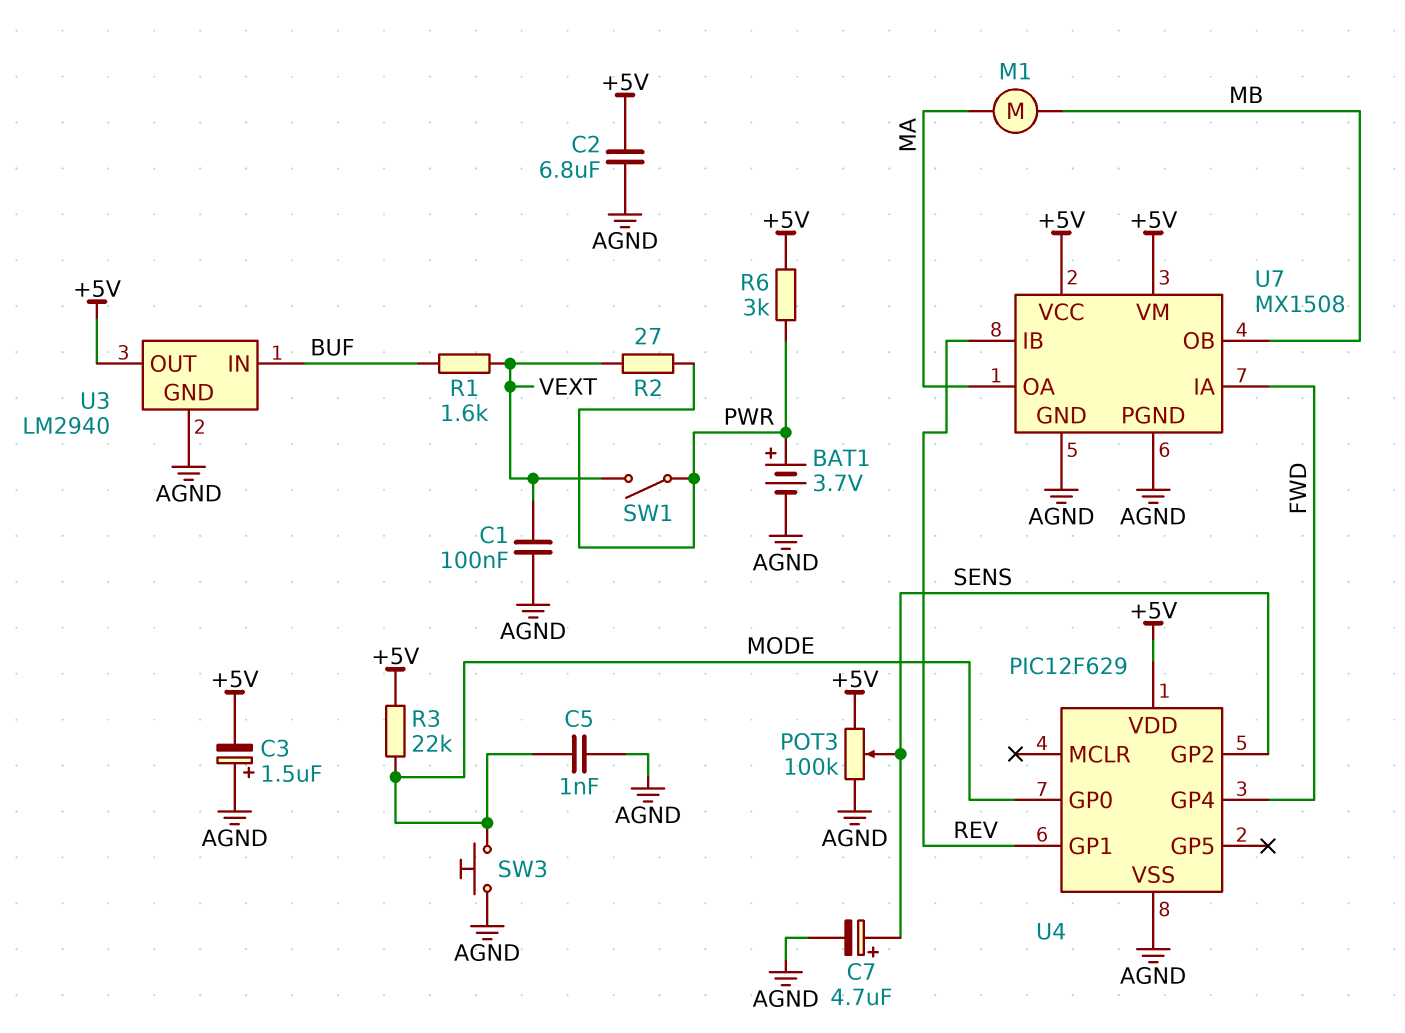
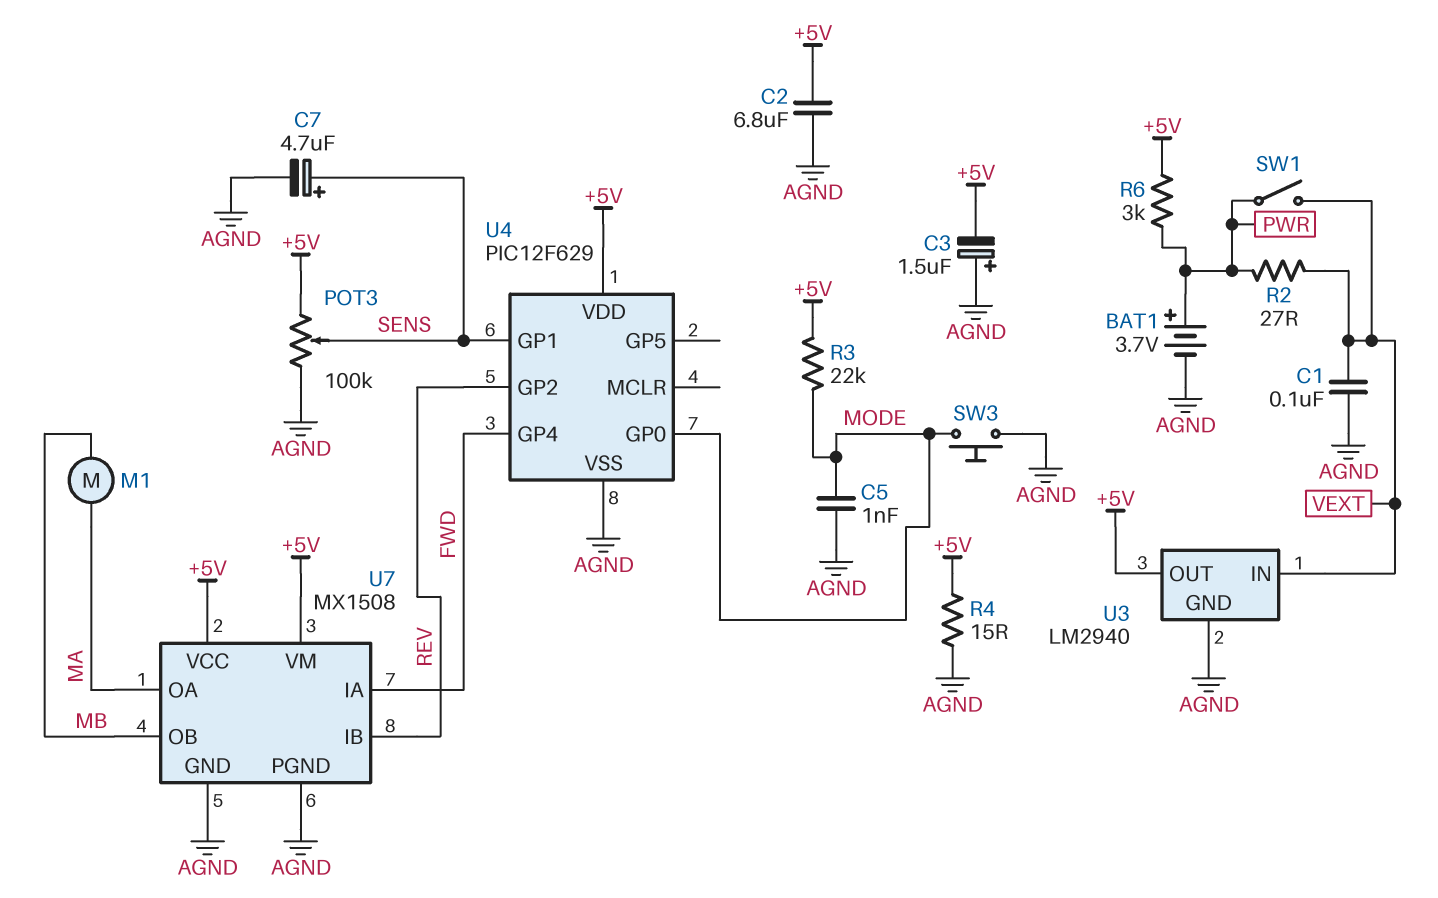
R1: 1.6k (BUF, VEXT) -> none
R4: none -> 15 (+5V, AGND)
U3 pin IN: BUF -> VEXT
U4 pin GP1: REV -> SENS
U4 pin GP2: SENS -> REV

